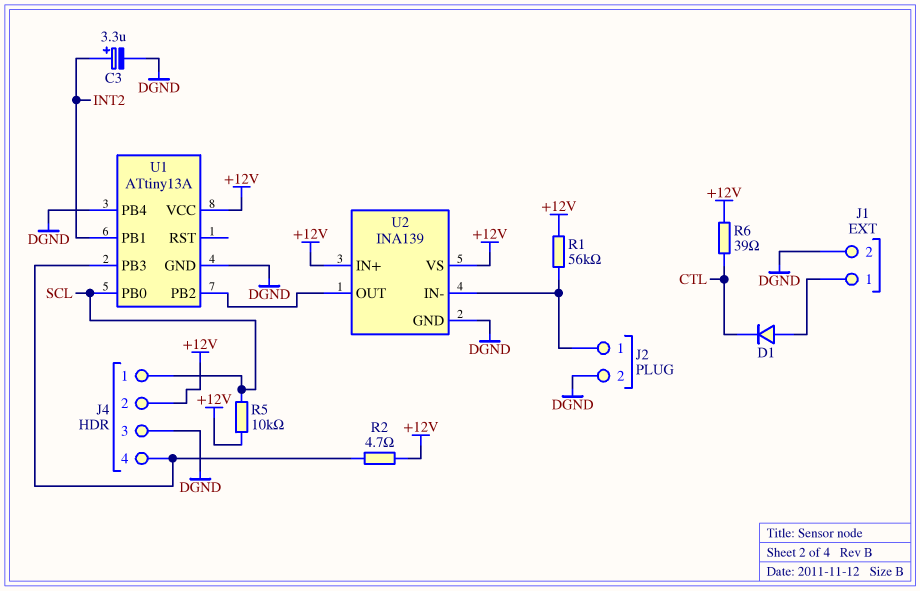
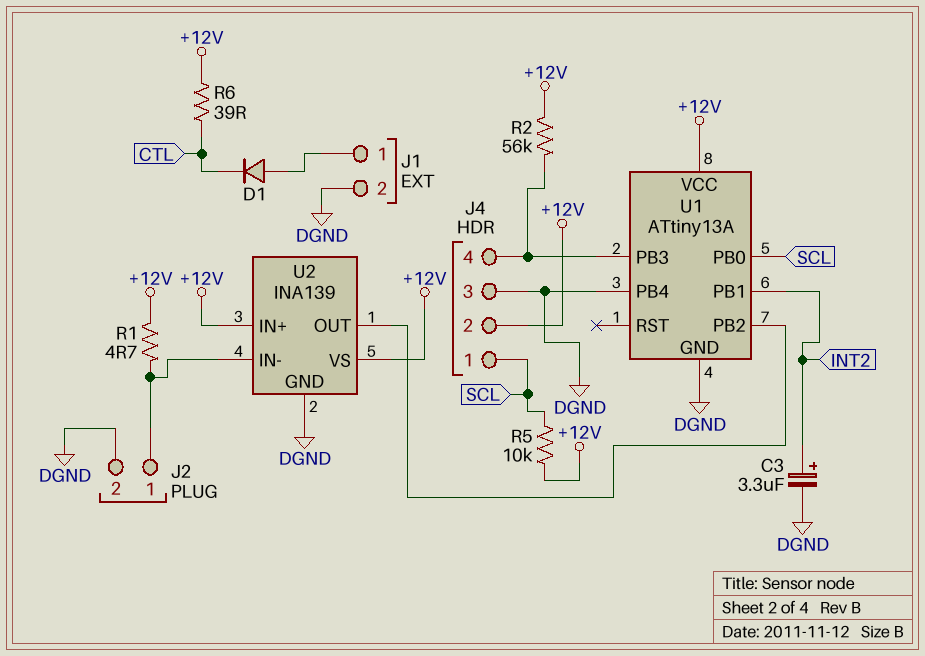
R1: 56k (+12V, J2/1) -> 4.7 (+12V, J2/1)
R2: 4.7 (+12V, J4/4) -> 56k (+12V, J4/4)

